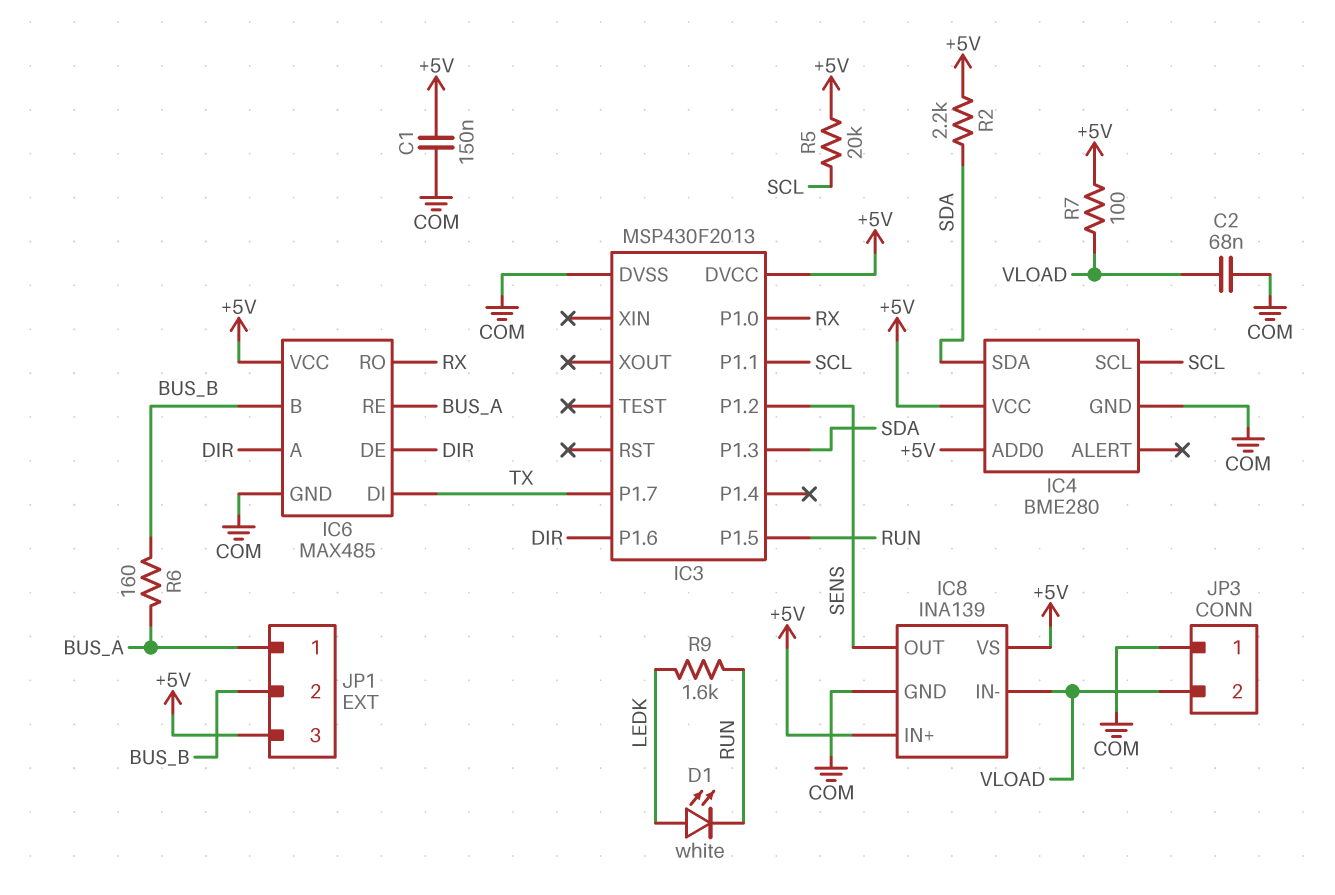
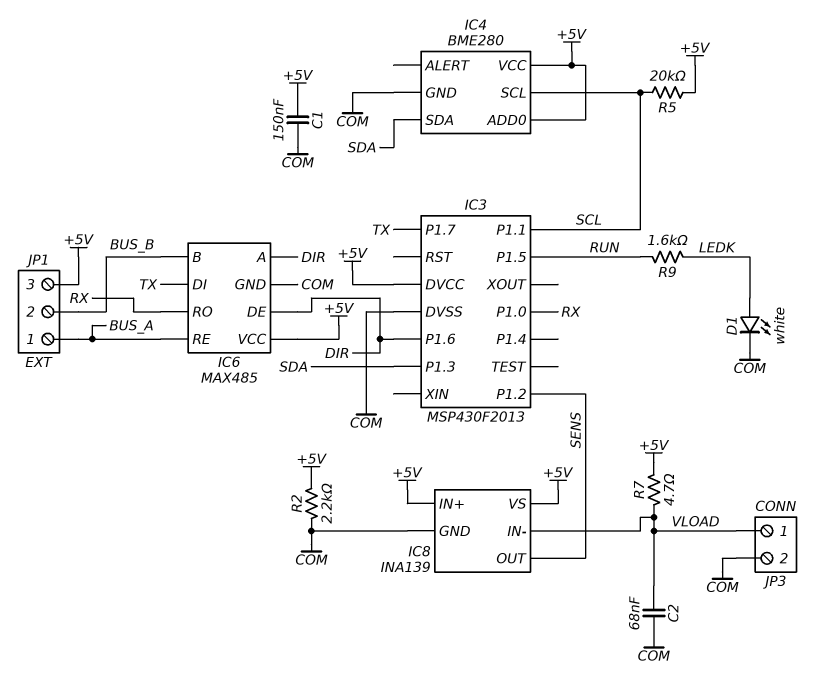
D1: LED white (A LEDK, K RUN) -> LED white (A LEDK, K COM)
JP3 pin 1: COM -> VLOAD
JP3 pin 2: VLOAD -> COM
R2: 2.2k (+5V, SDA) -> 2.2k (+5V, COM)
R6: 160 (BUS_A, BUS_B) -> none
R7: 100 (+5V, VLOAD) -> 4.7 (+5V, VLOAD)

